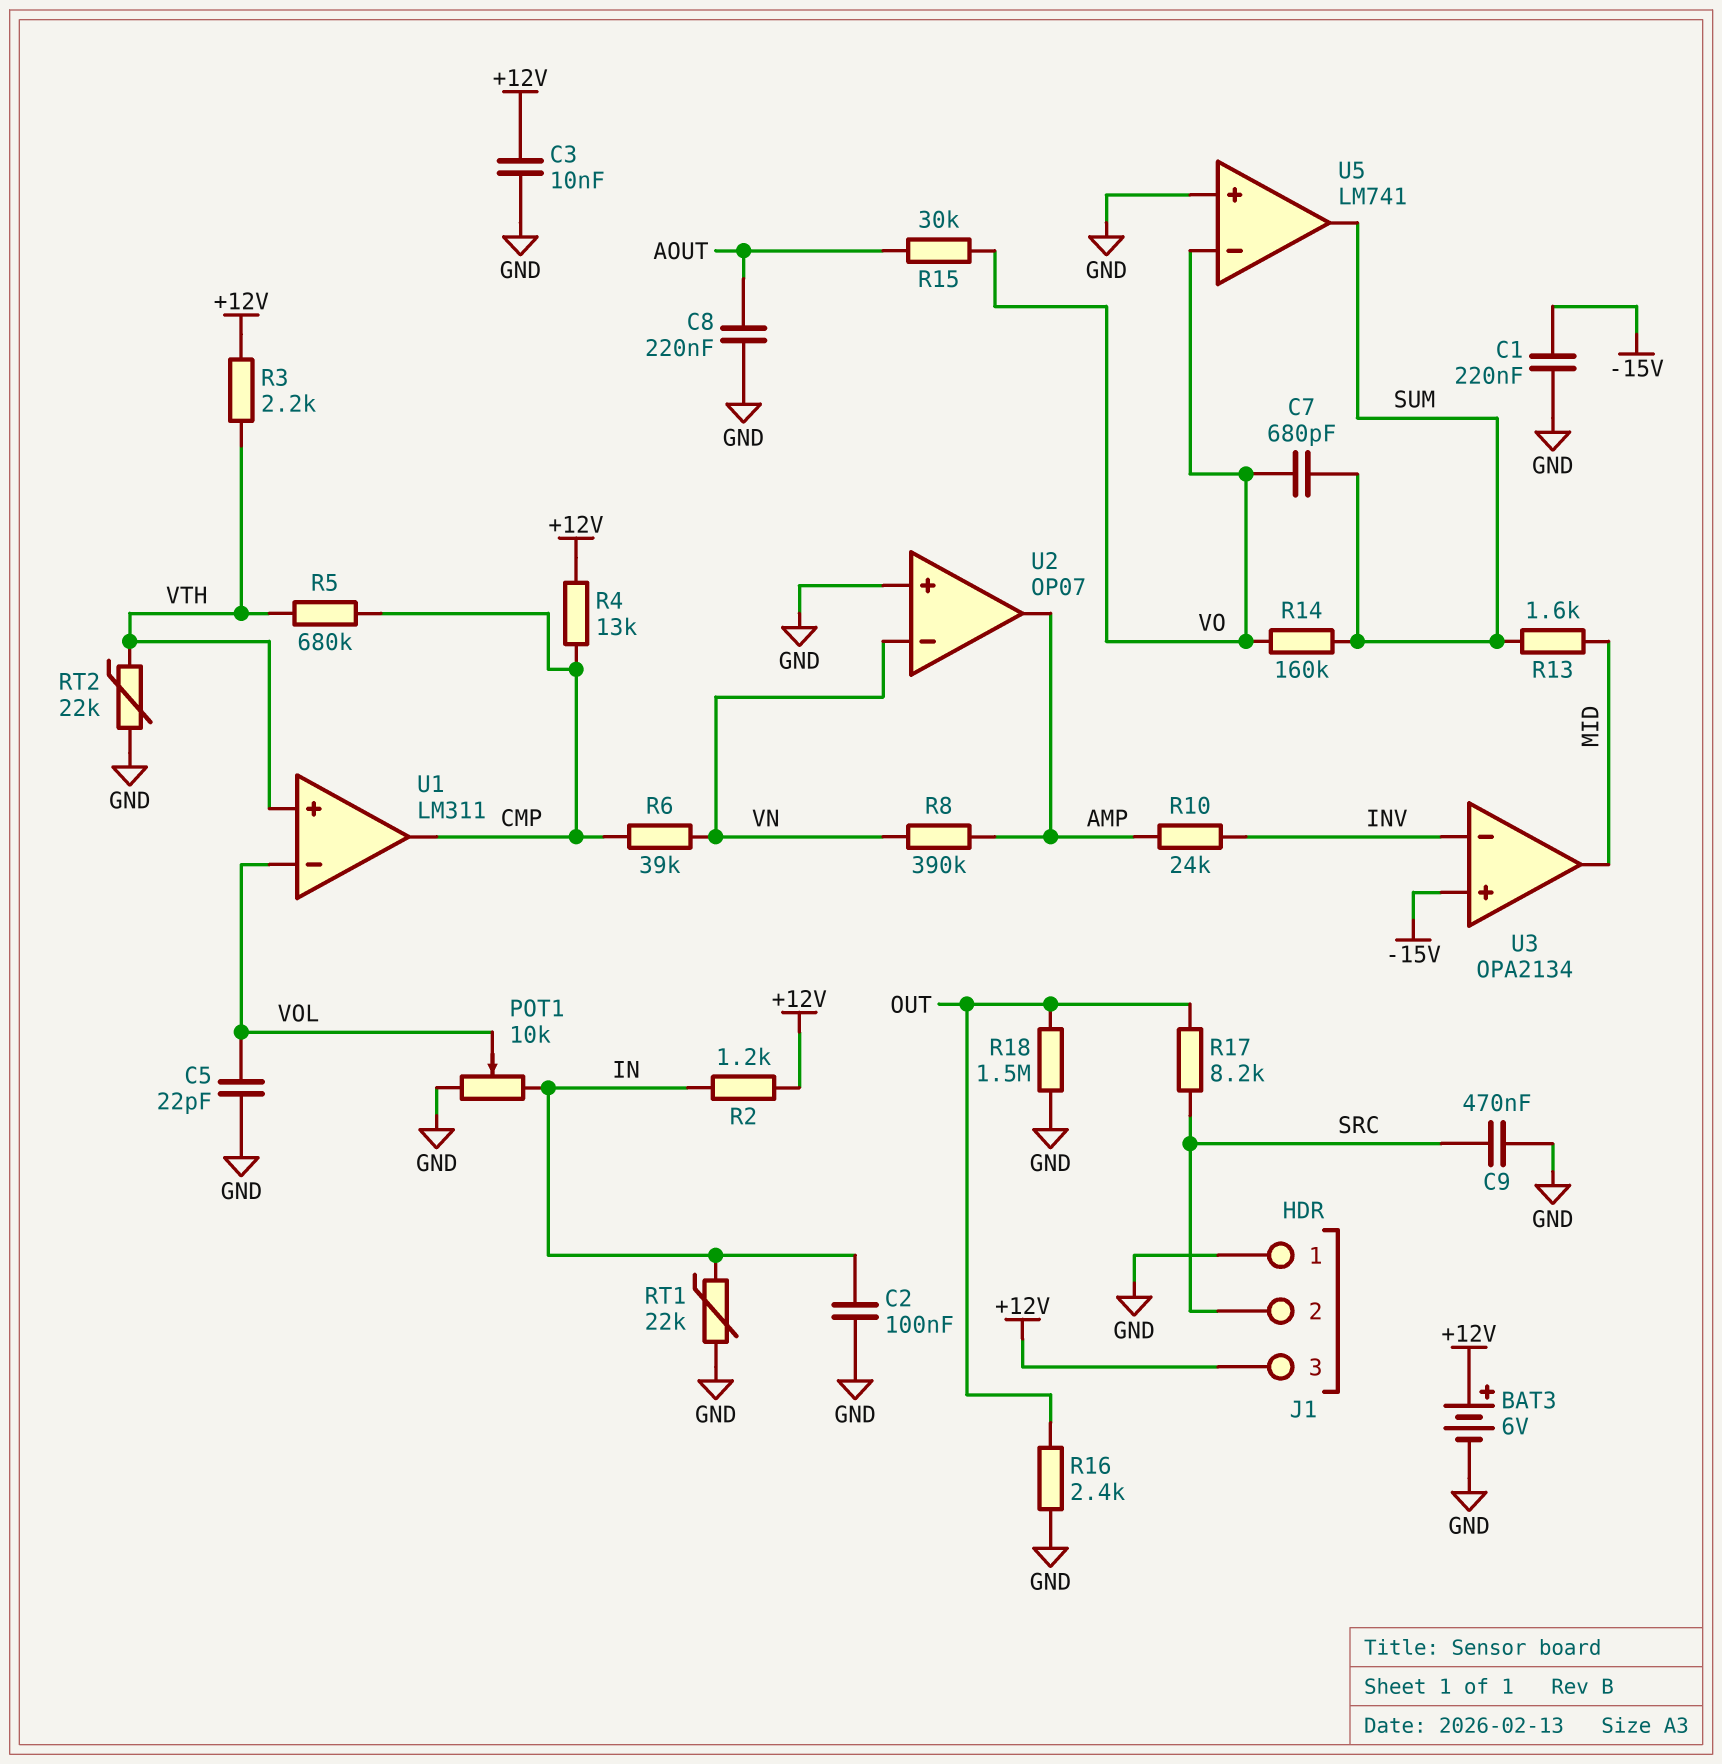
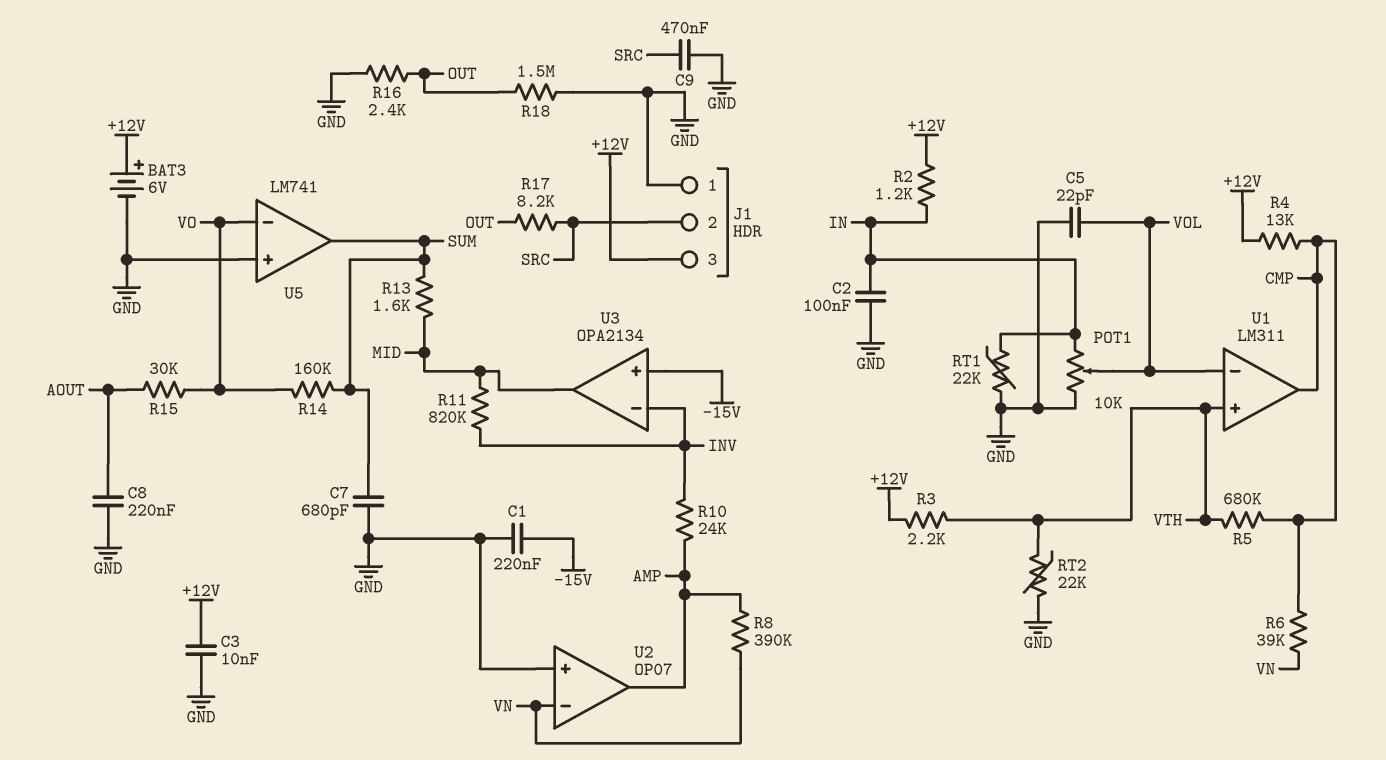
C7: 680pF (SUM, VO) -> 680pF (GND, SUM)
R11: none -> 820k (INV, MID)

